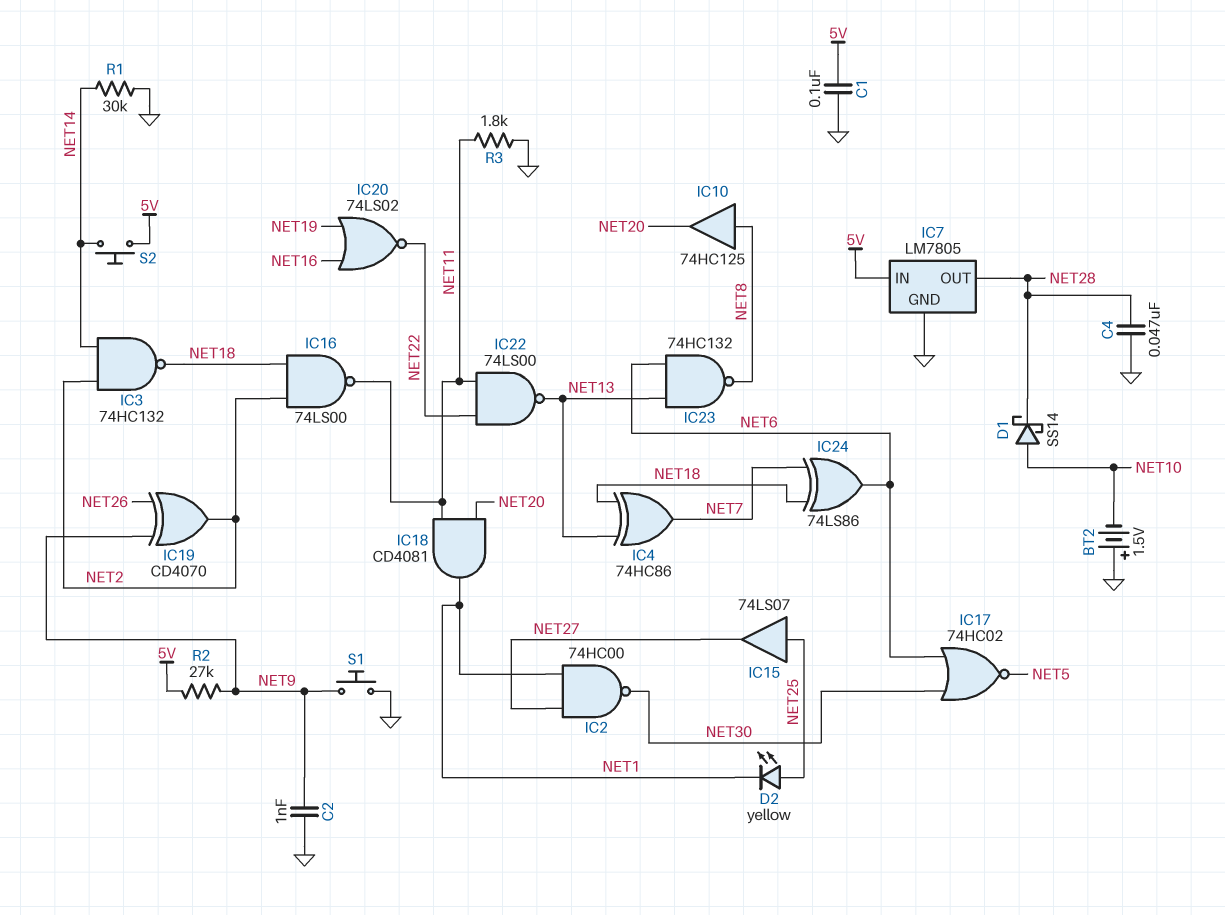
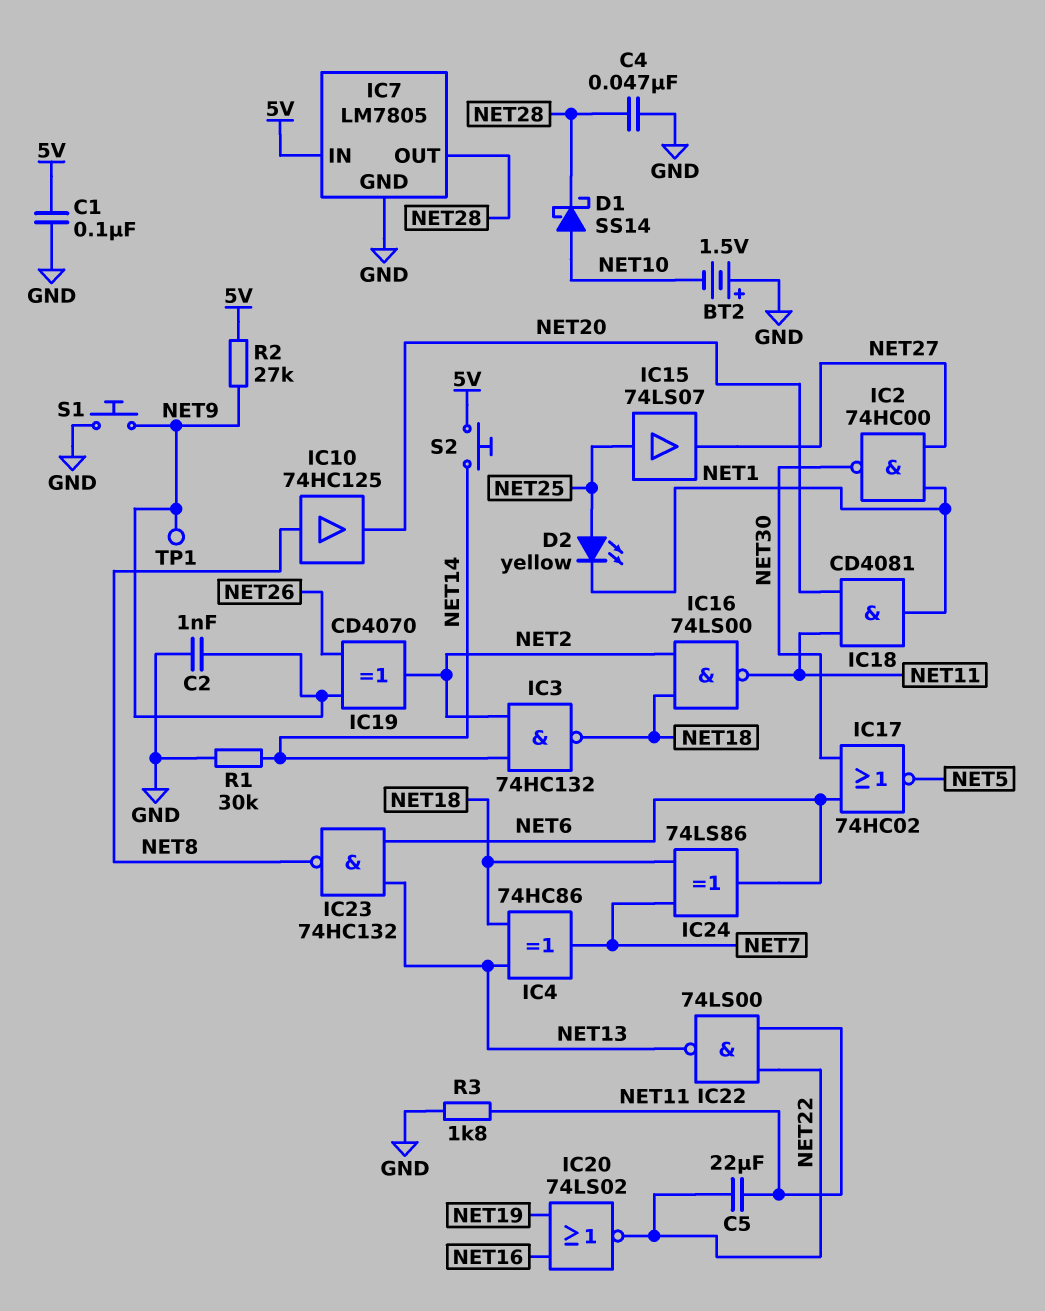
C5: none -> 22uF (NET11, NET22)
TP1: none -> test point (NET9)

